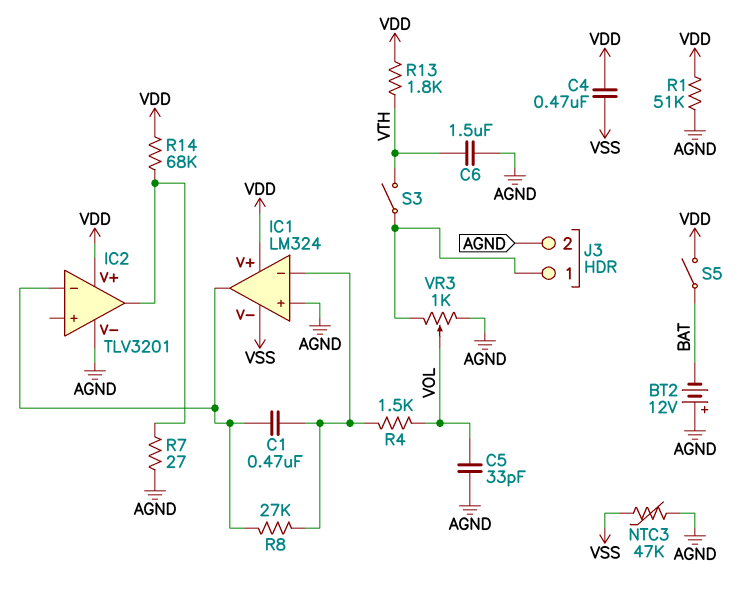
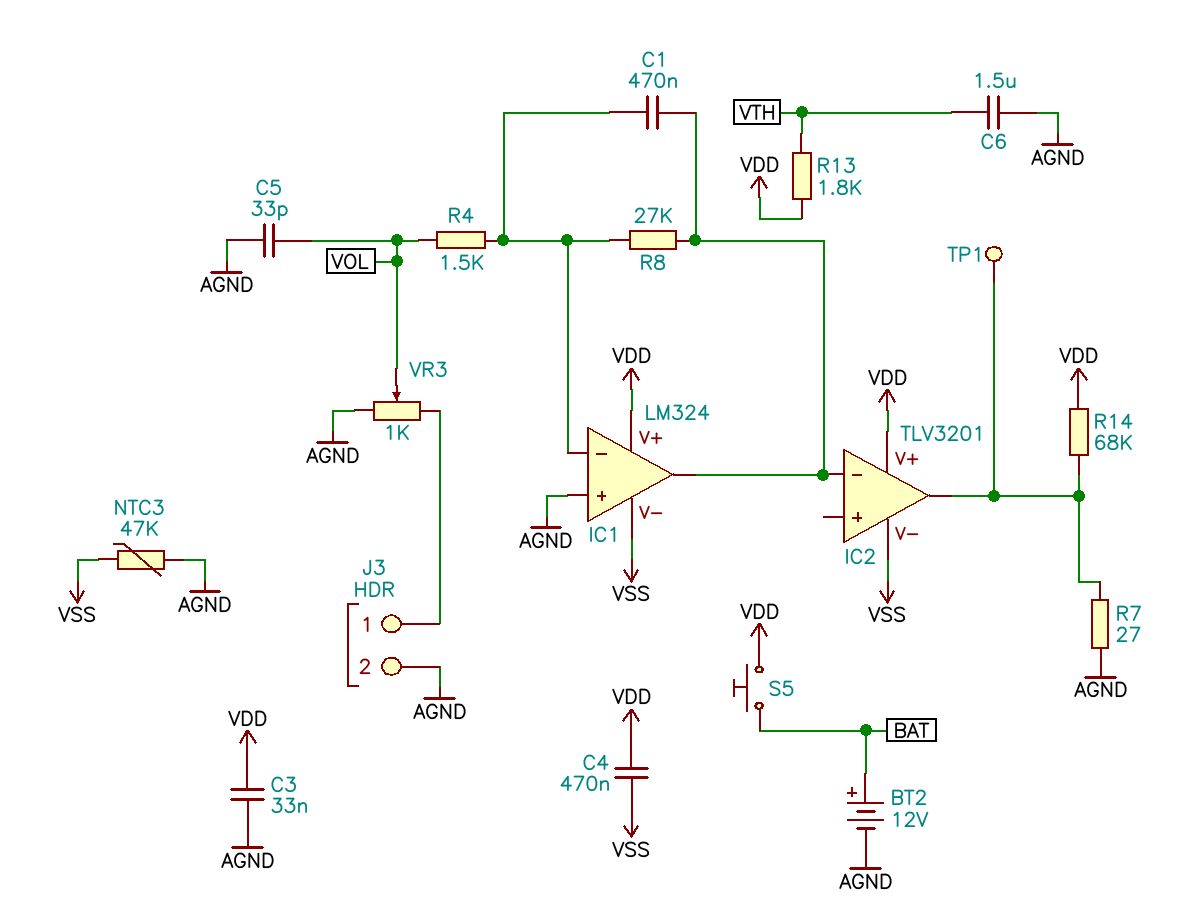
BT2: 12V (plus AGND, minus BAT) -> 12V (plus BAT, minus AGND)
C3: none -> 33nF (AGND, VDD)
IC2 pin V-: AGND -> VSS
R1: 51k (AGND, VDD) -> none
S3: switch (J3/1, VTH) -> none
S5: switch (BAT, VDD) -> button (BAT, VDD)
TP1: none -> test point (IC2/out)

